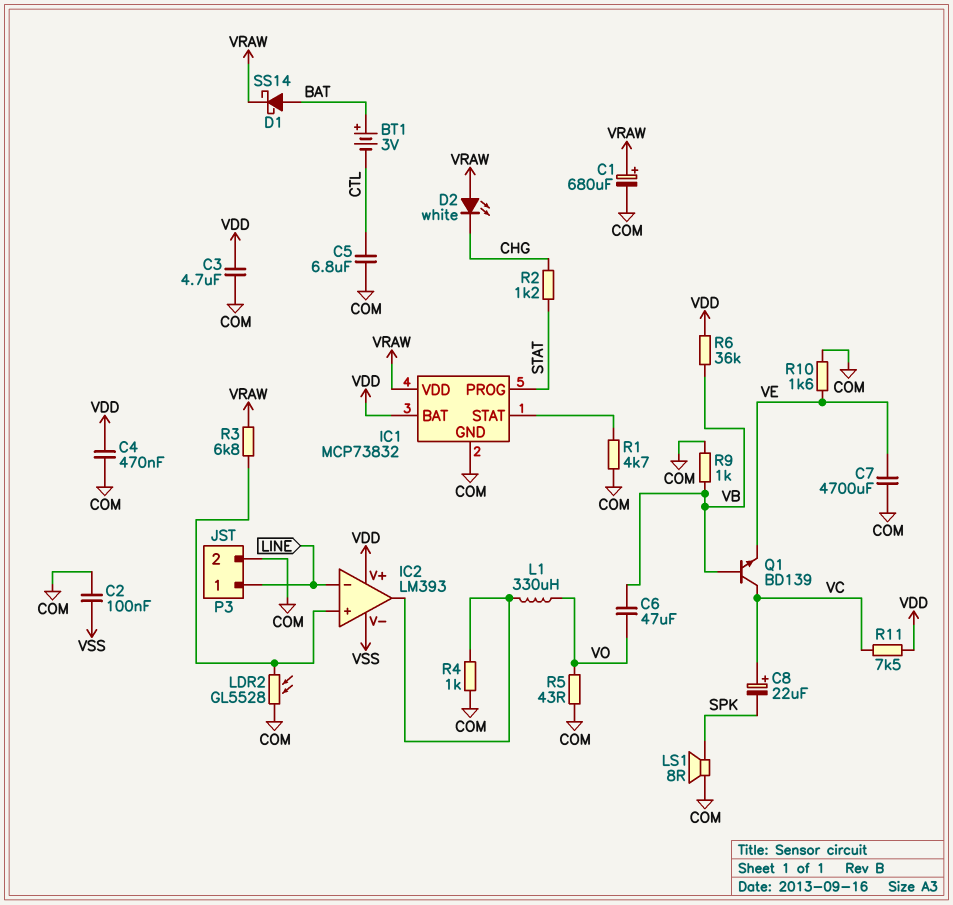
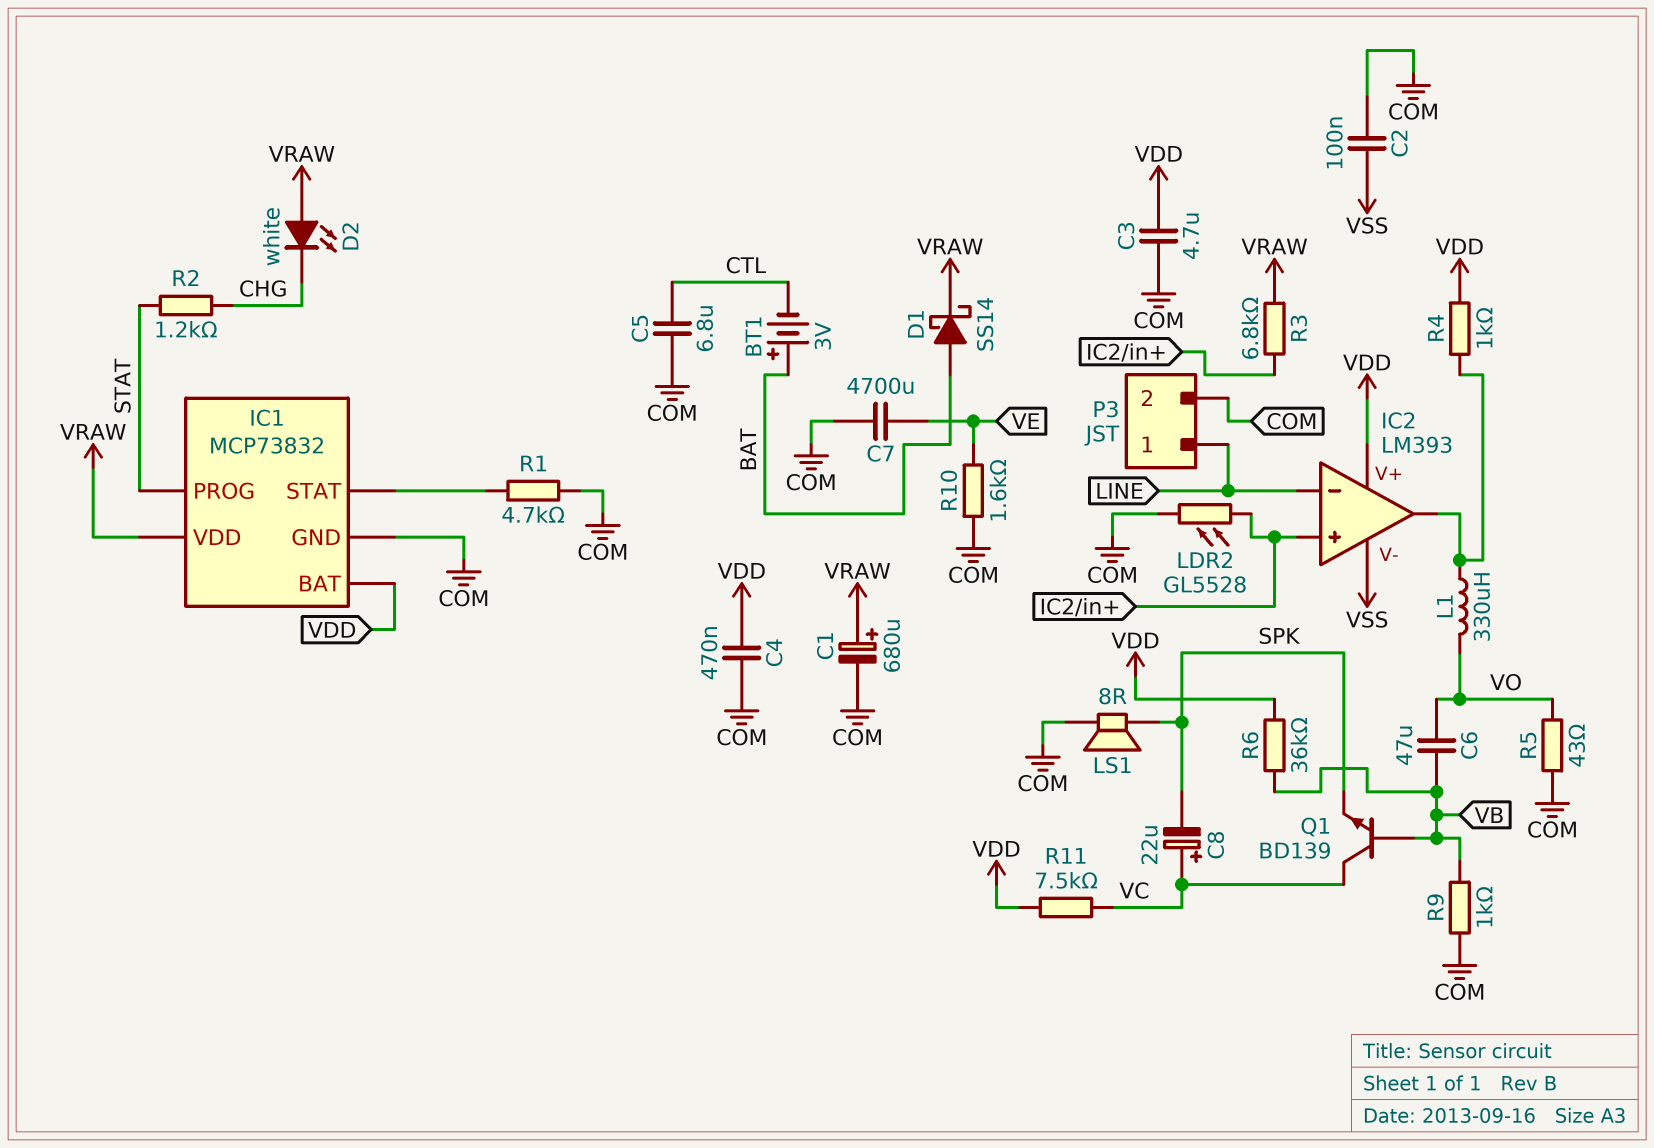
Q1: NPN BD139 (B VB, C VC, E VE) -> NPN BD139 (B VB, C VC, E SPK)
R4: 1k (COM, IC2/out) -> 1k (IC2/out, VDD)

